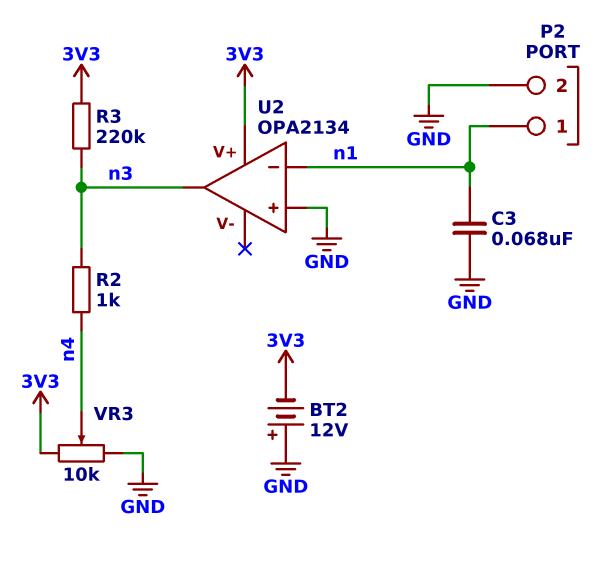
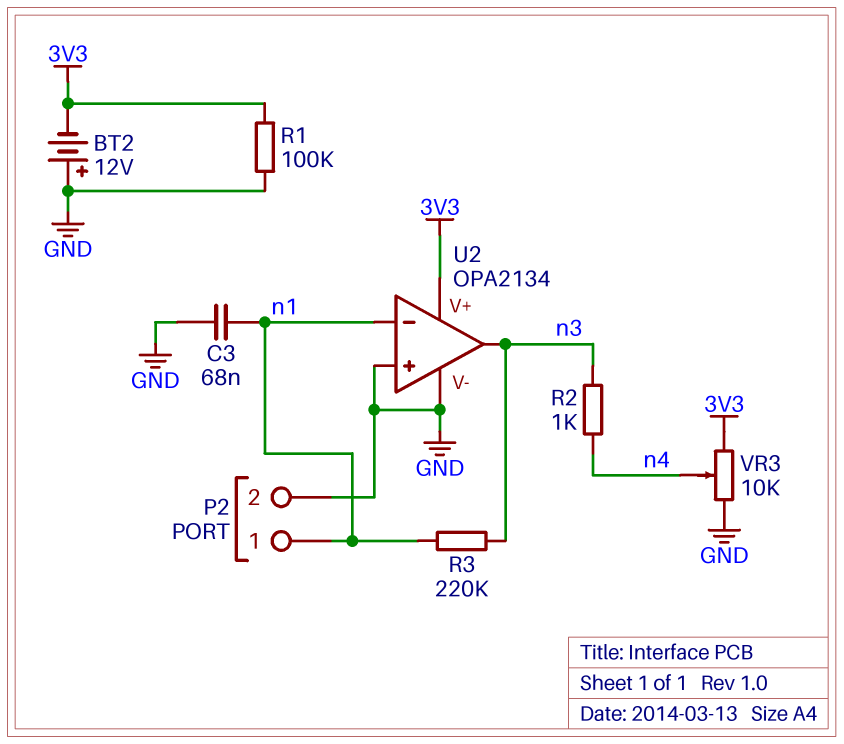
R1: none -> 100k (3V3, GND)
R3: 220k (3V3, n3) -> 220k (n1, n3)
U2 pin V-: none -> GND

